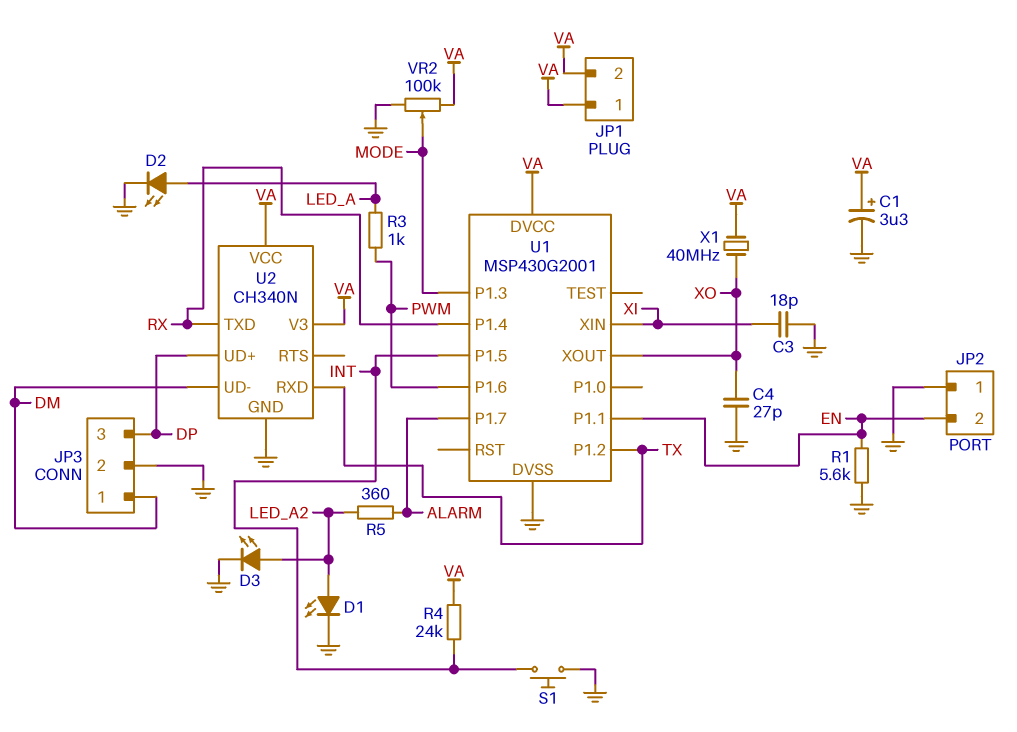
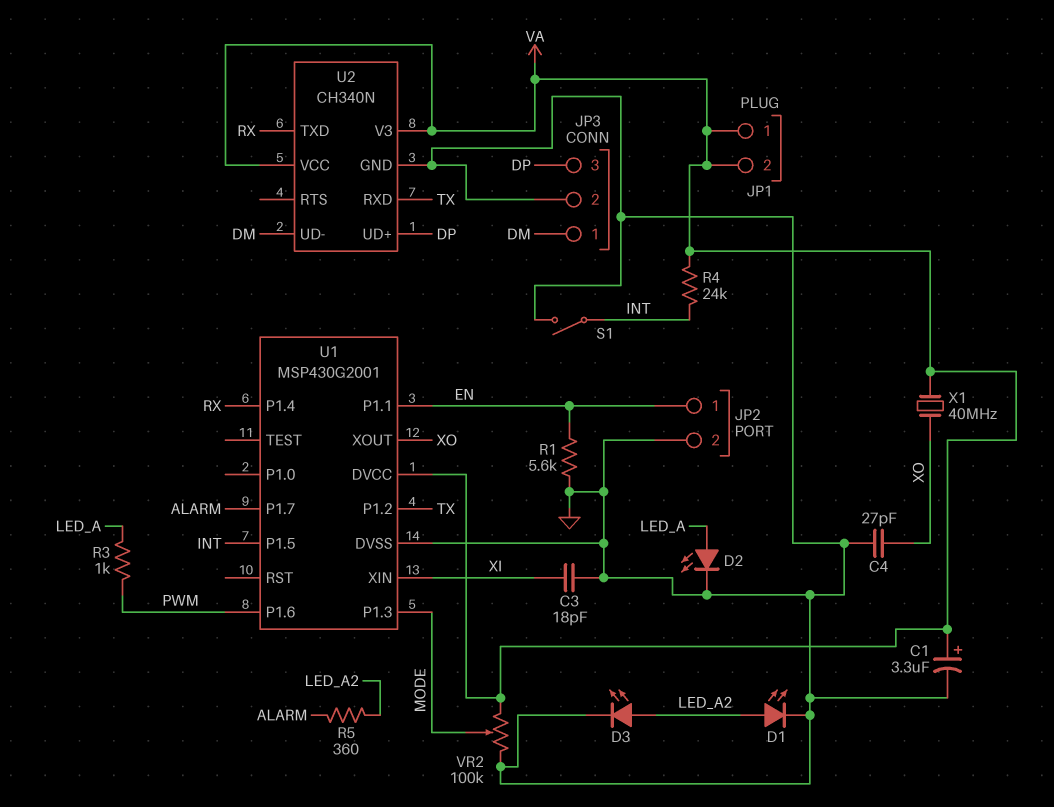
JP2 pin 1: GND -> EN
JP2 pin 2: EN -> GND
S1: button (GND, INT) -> switch (GND, INT)

